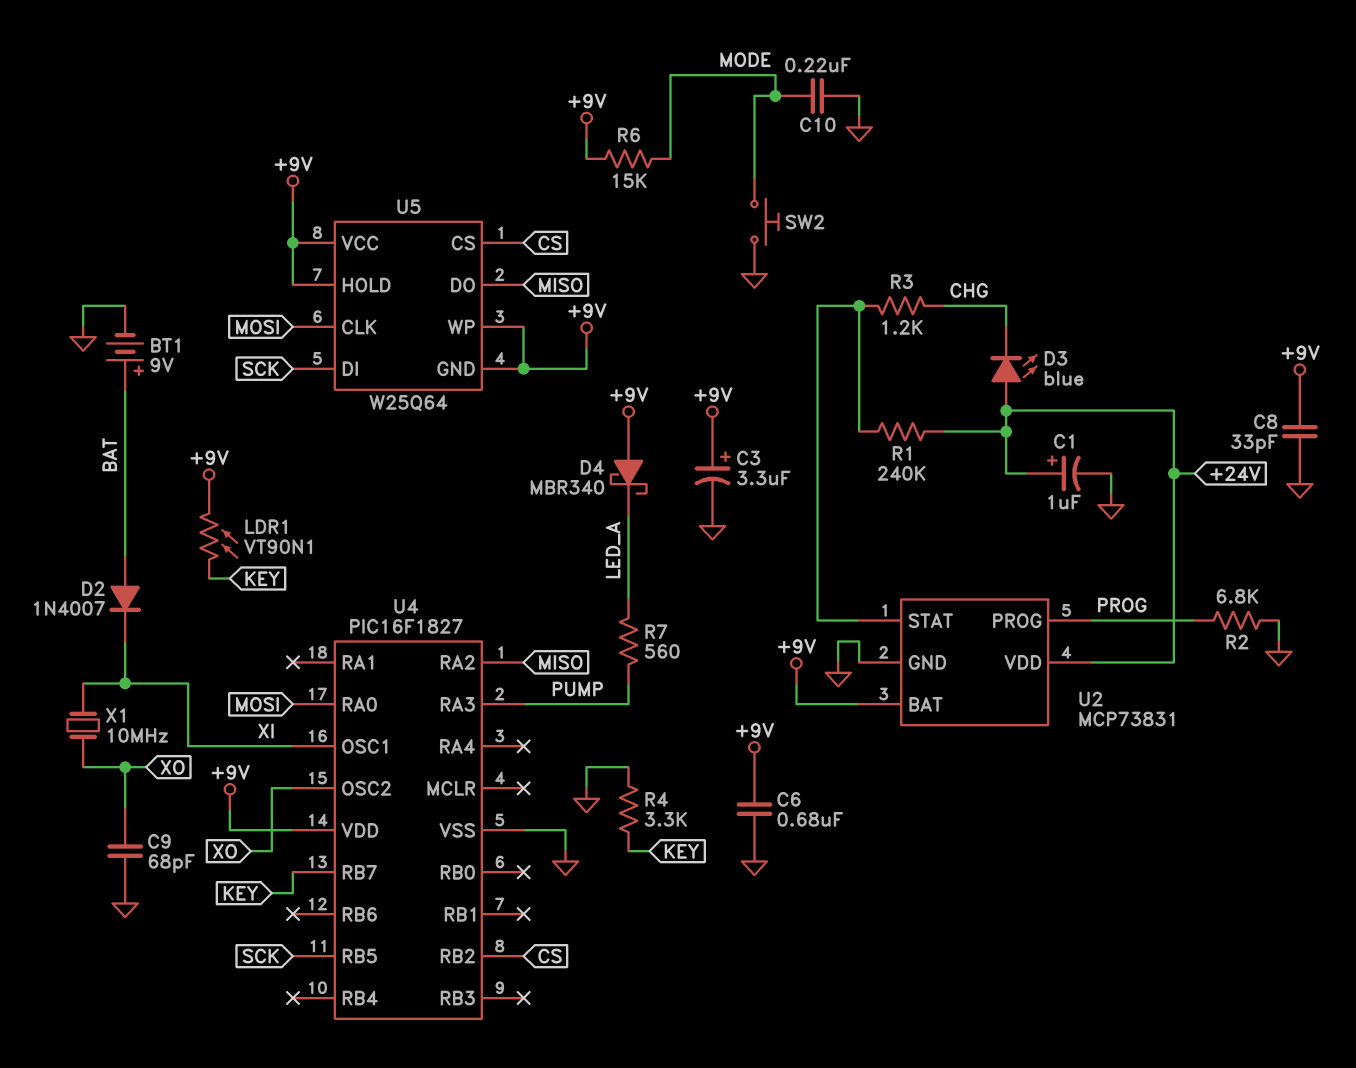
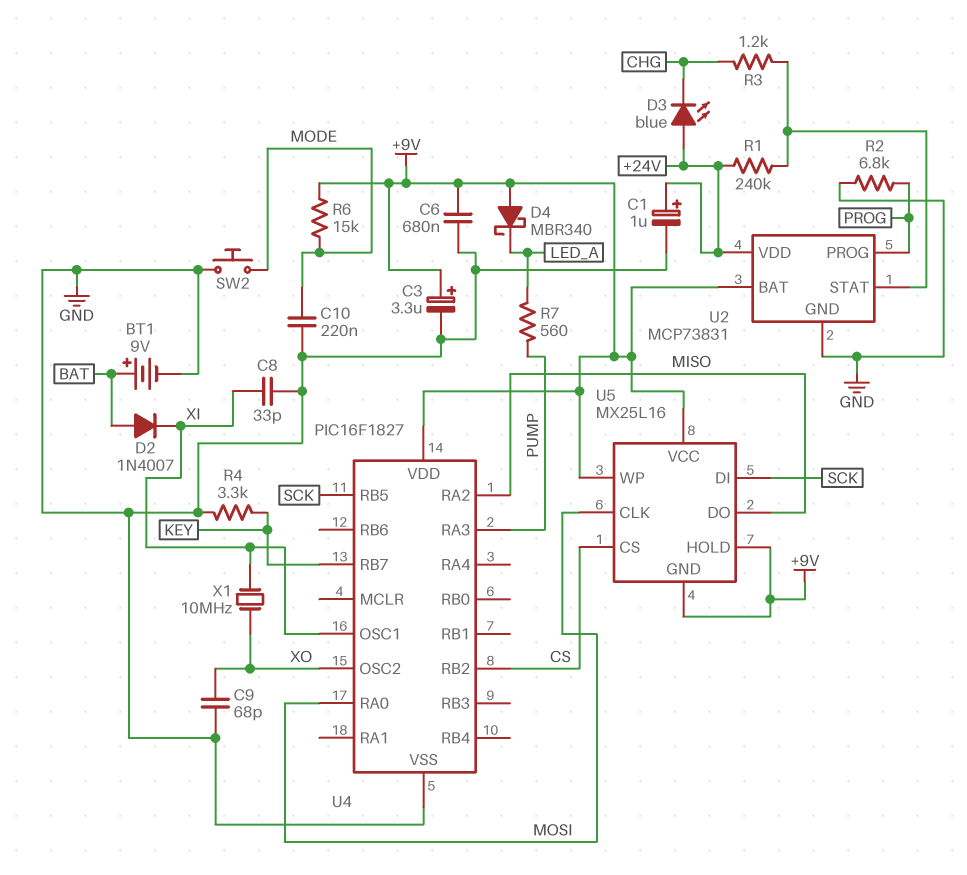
C8: 33pF (+9V, GND) -> 33pF (GND, XI)
LDR1: VT90N1 (+9V, KEY) -> none
U5: W25Q64 -> MX25L16

